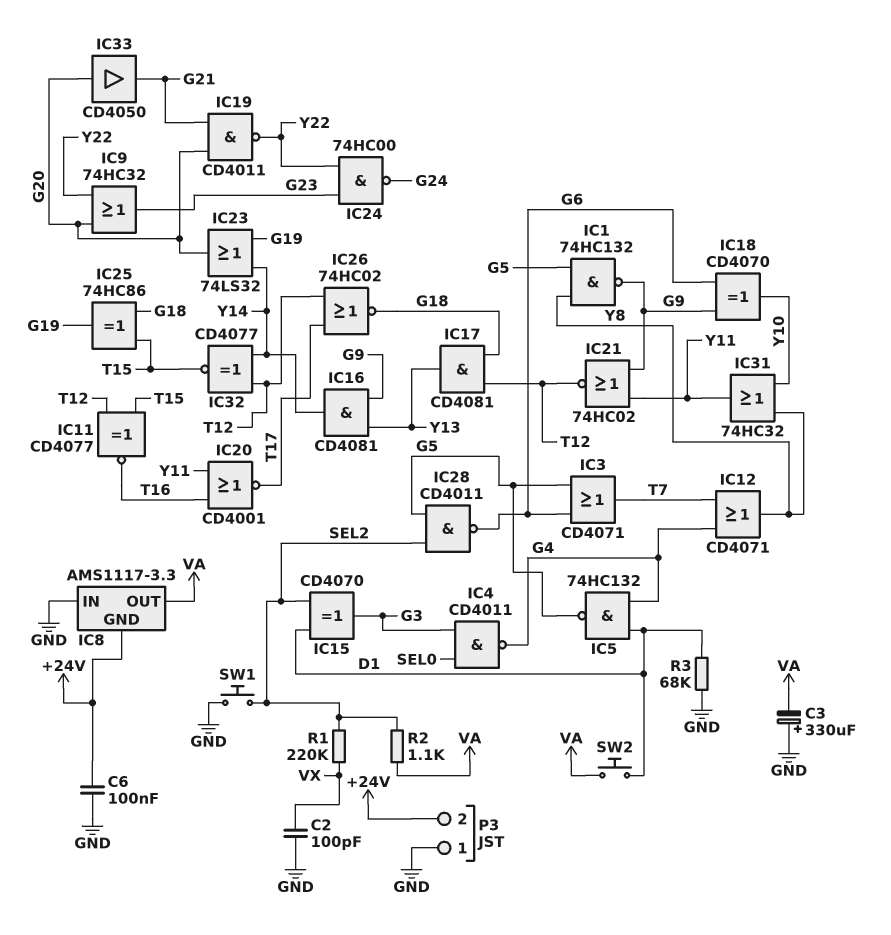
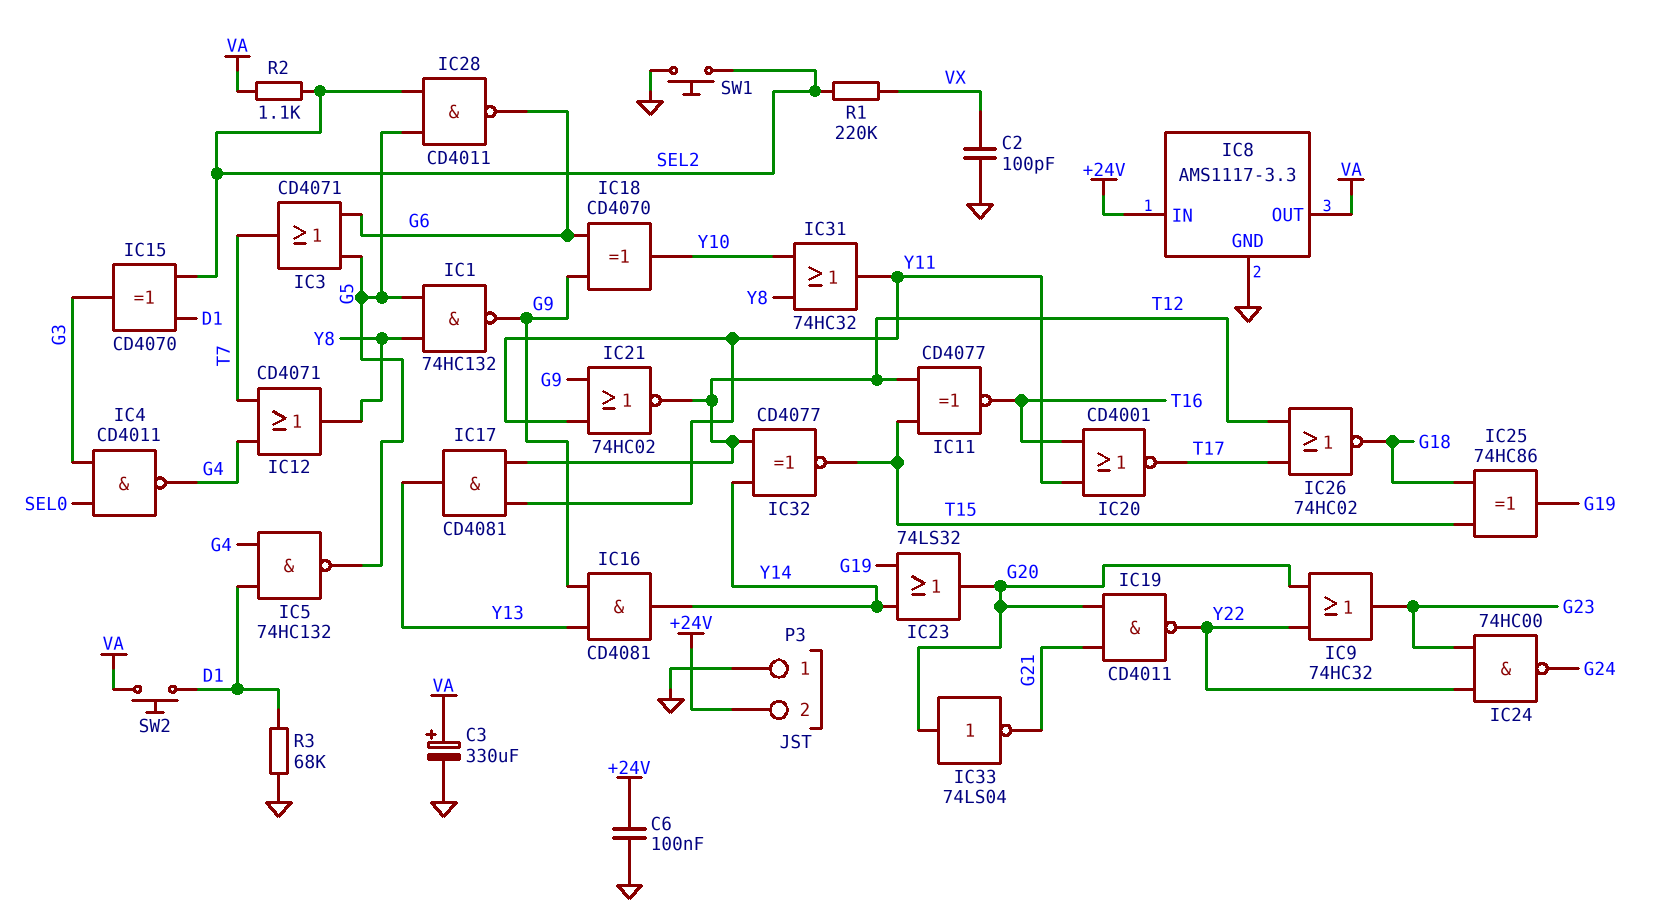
C3: 330uF (plus GND, minus VA) -> 330uF (plus VA, minus GND)
IC8 pin GND: +24V -> GND
IC8 pin IN: GND -> +24V
IC17: AND CD4081 (in G18, in T12, out Y13) -> AND CD4081 (in T12, in Y11, out Y13)
IC33: buffer CD4050 (in G20, out G21) -> NOT 74LS04 (in G20, out G21)

